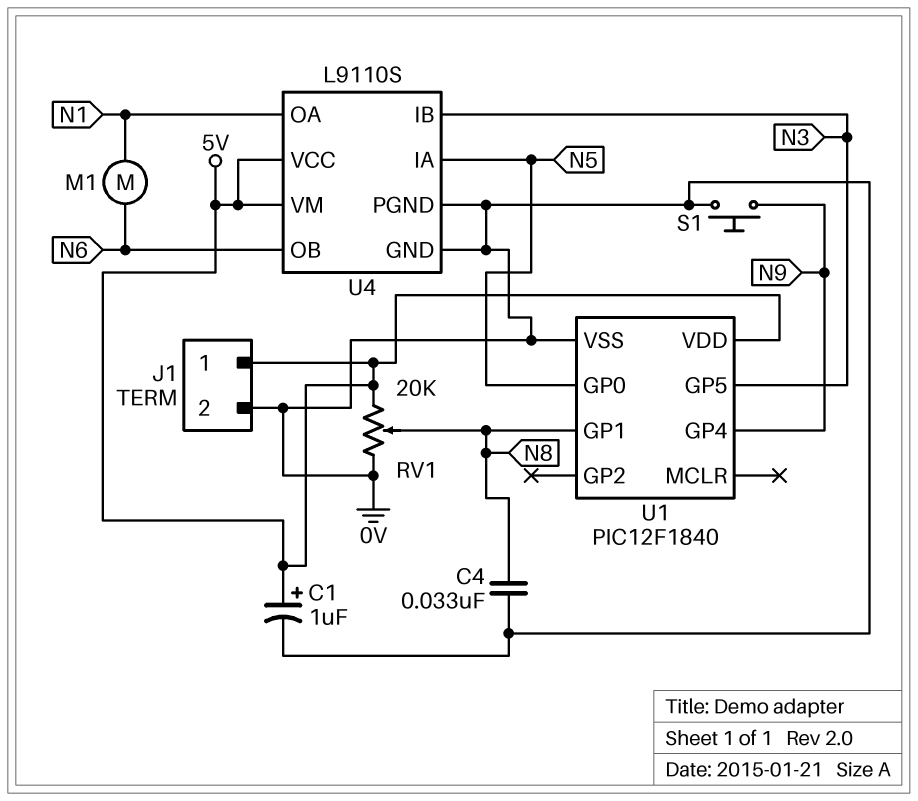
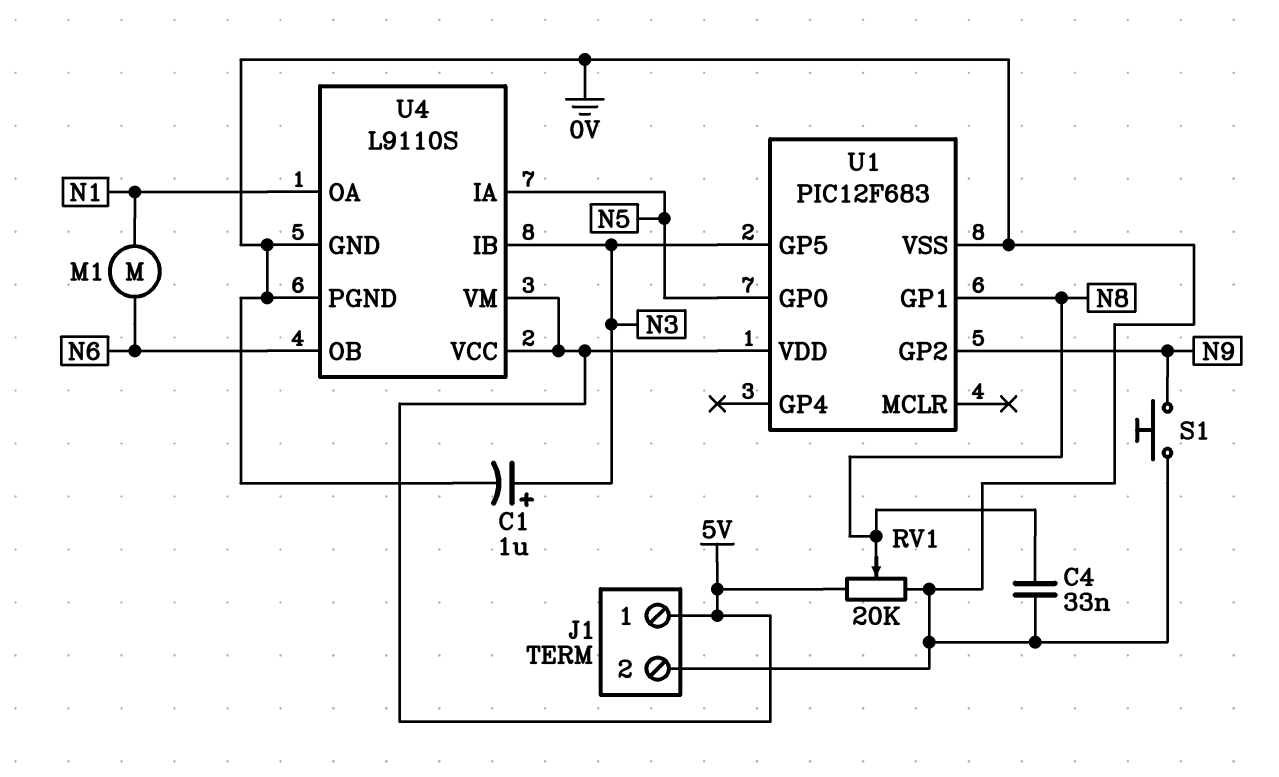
C1: 1uF (plus 5V, minus 0V) -> 1uF (plus N3, minus 0V)
U1: PIC12F1840 -> PIC12F683
U1 pin GP2: none -> N9
U1 pin GP4: N9 -> none

